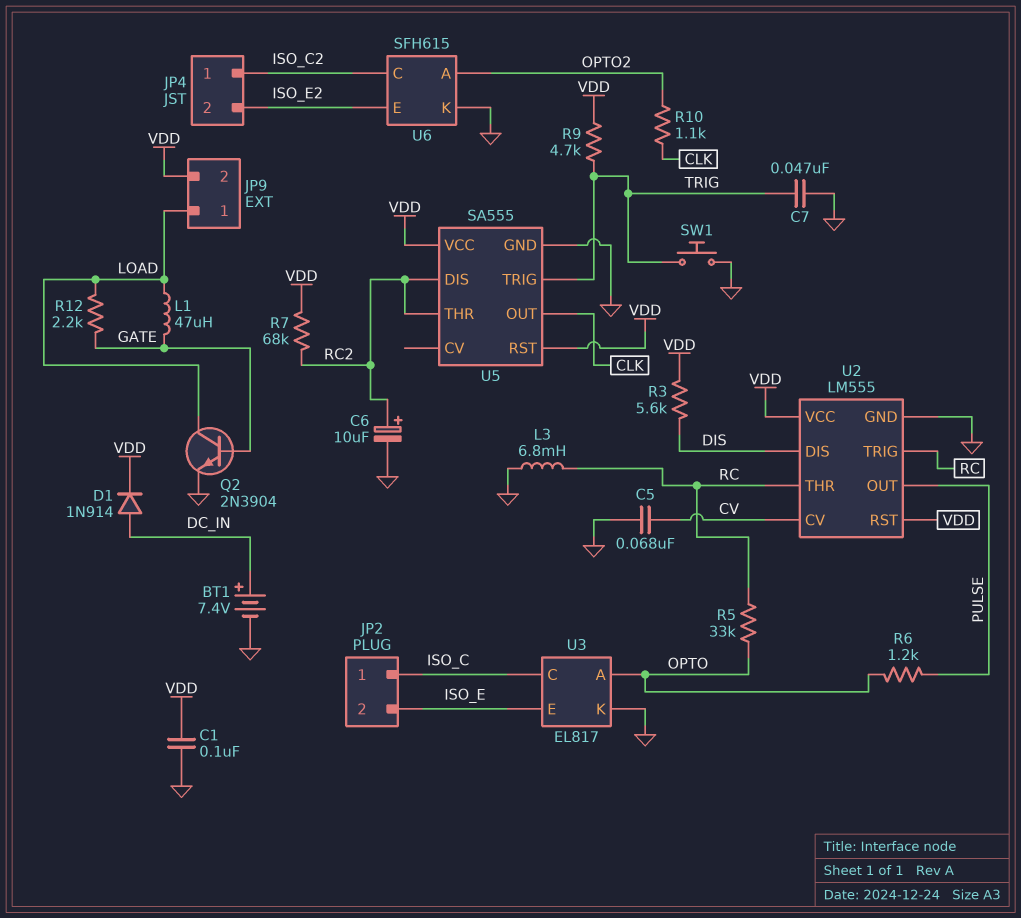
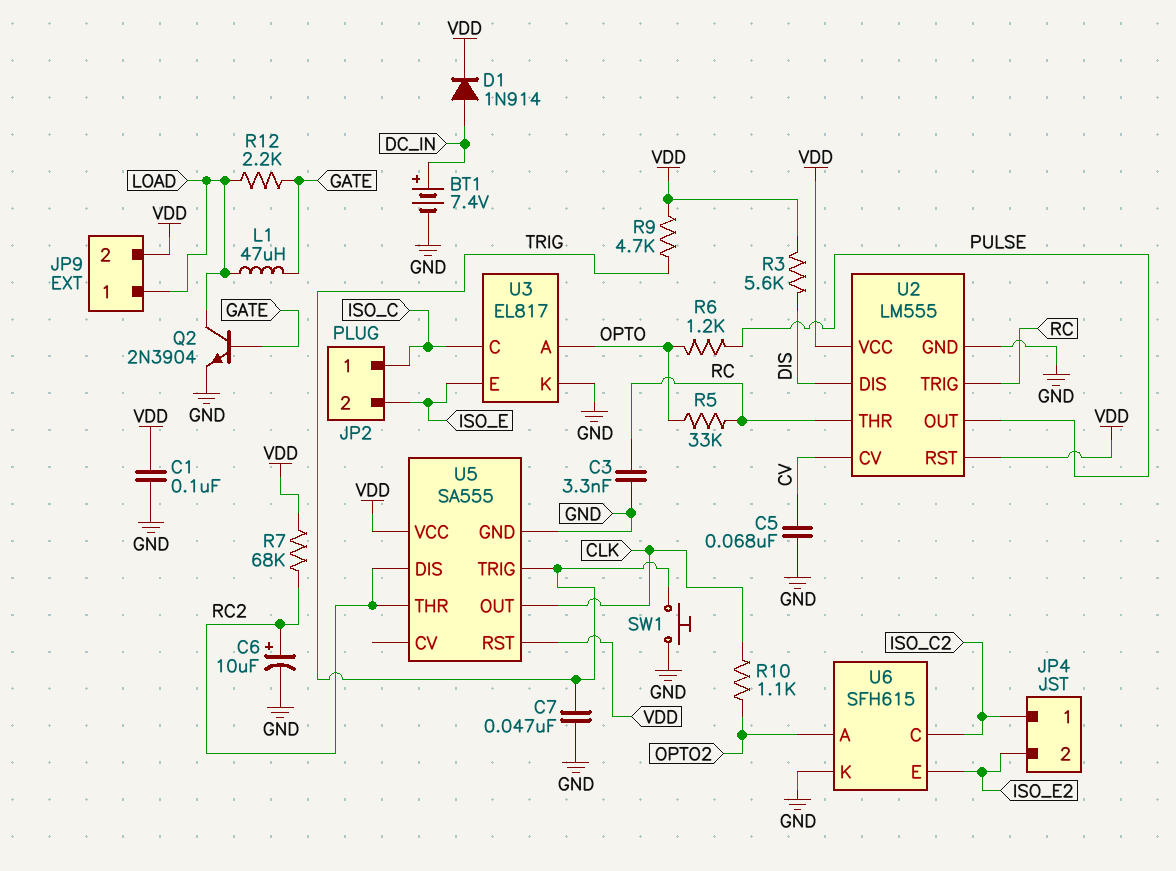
C3: none -> 3.3nF (GND, RC)
L3: 6.8mH (GND, RC) -> none

